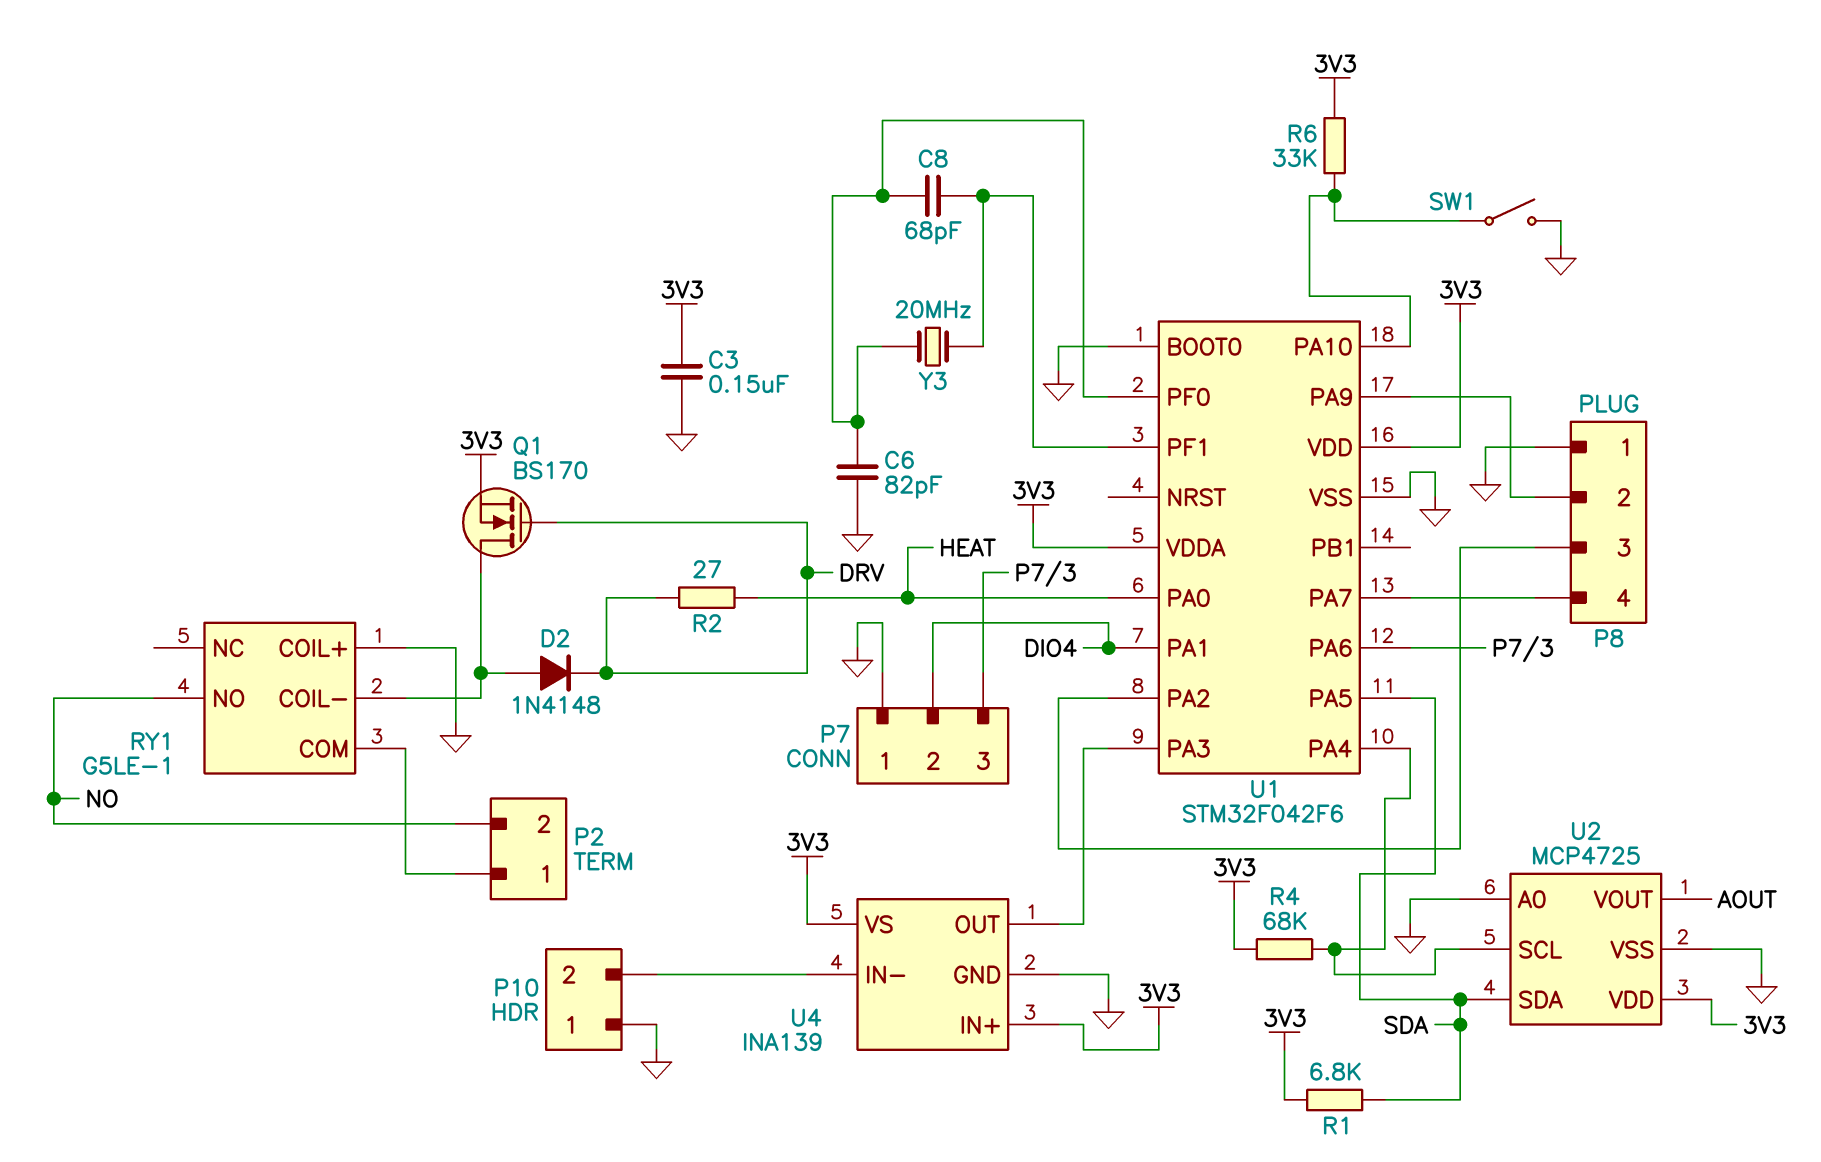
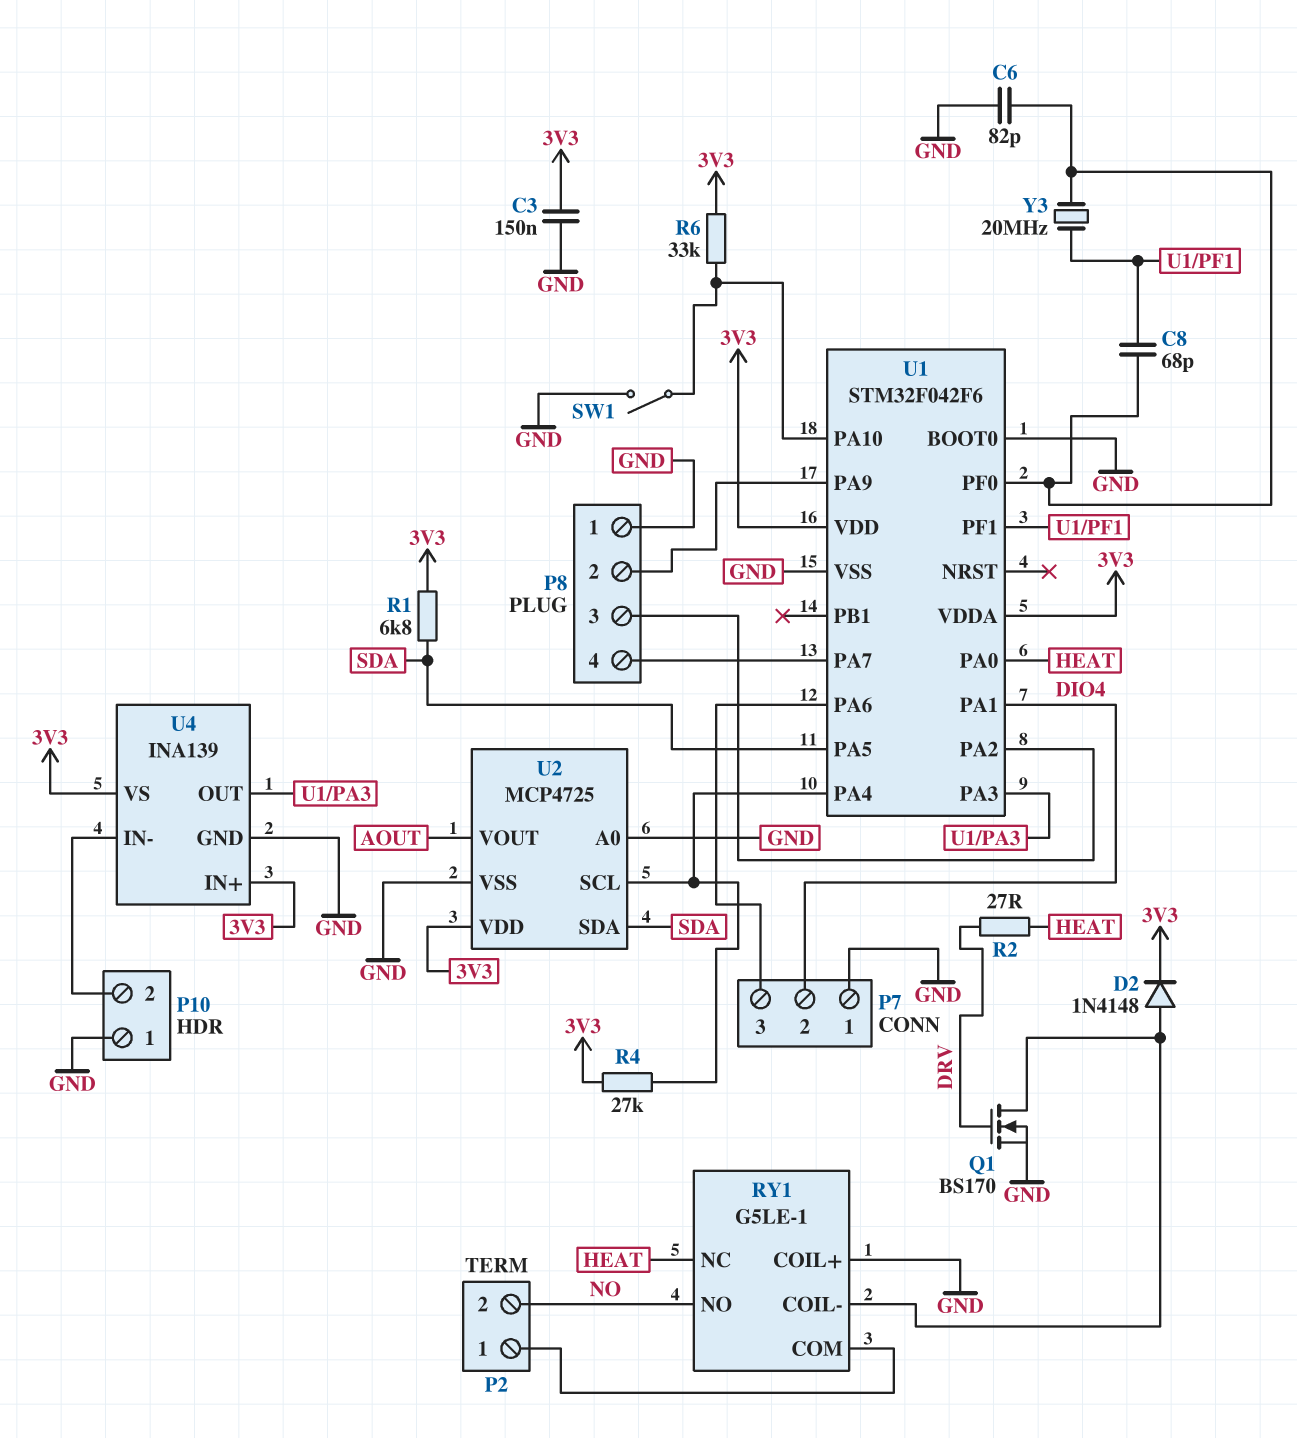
D2: diode 1N4148 (A RY1/COIL-, K DRV) -> diode 1N4148 (A RY1/COIL-, K 3V3)
Q1: NMOS BS170 (G DRV, D RY1/COIL-, S 3V3) -> NMOS BS170 (G DRV, D RY1/COIL-, S GND)
R4: 68k (3V3, U1/PA4) -> 27k (3V3, U1/PA4)
RY1 pin NC: none -> HEAT

